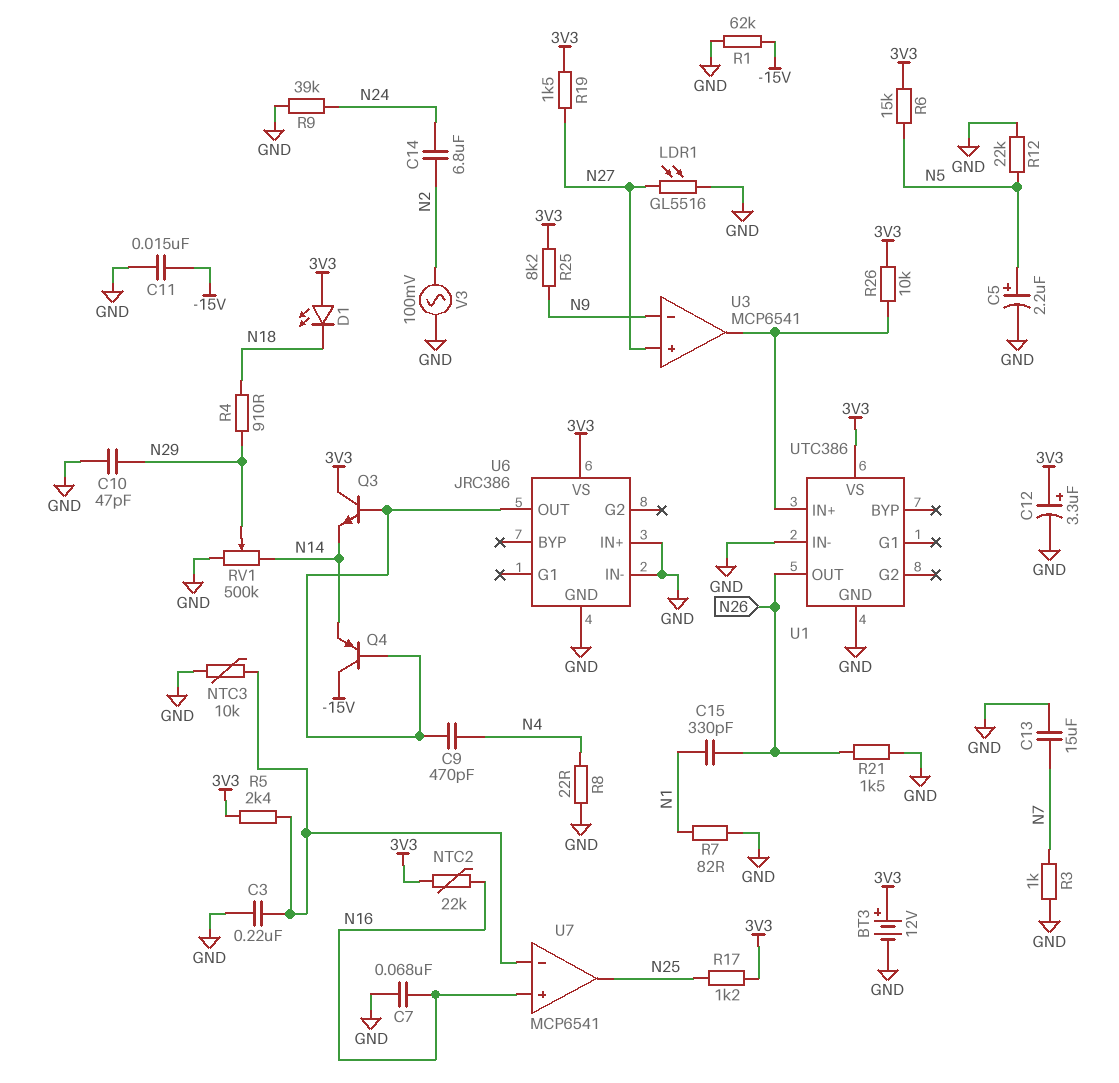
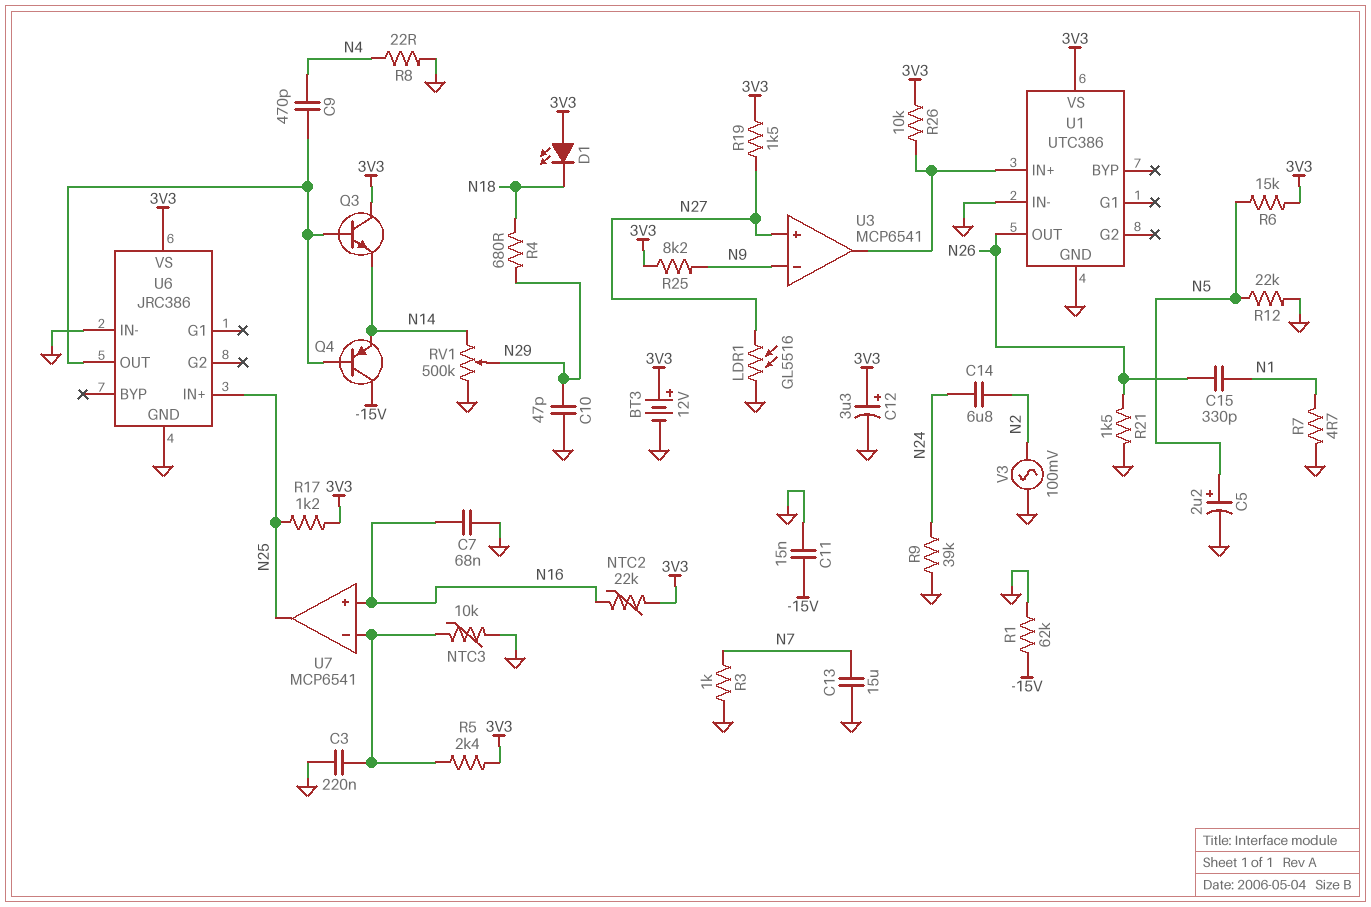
R4: 910 (N18, N29) -> 680 (N18, N29)
R7: 82 (GND, N1) -> 4.7 (GND, N1)
U6 pin IN+: GND -> N25

